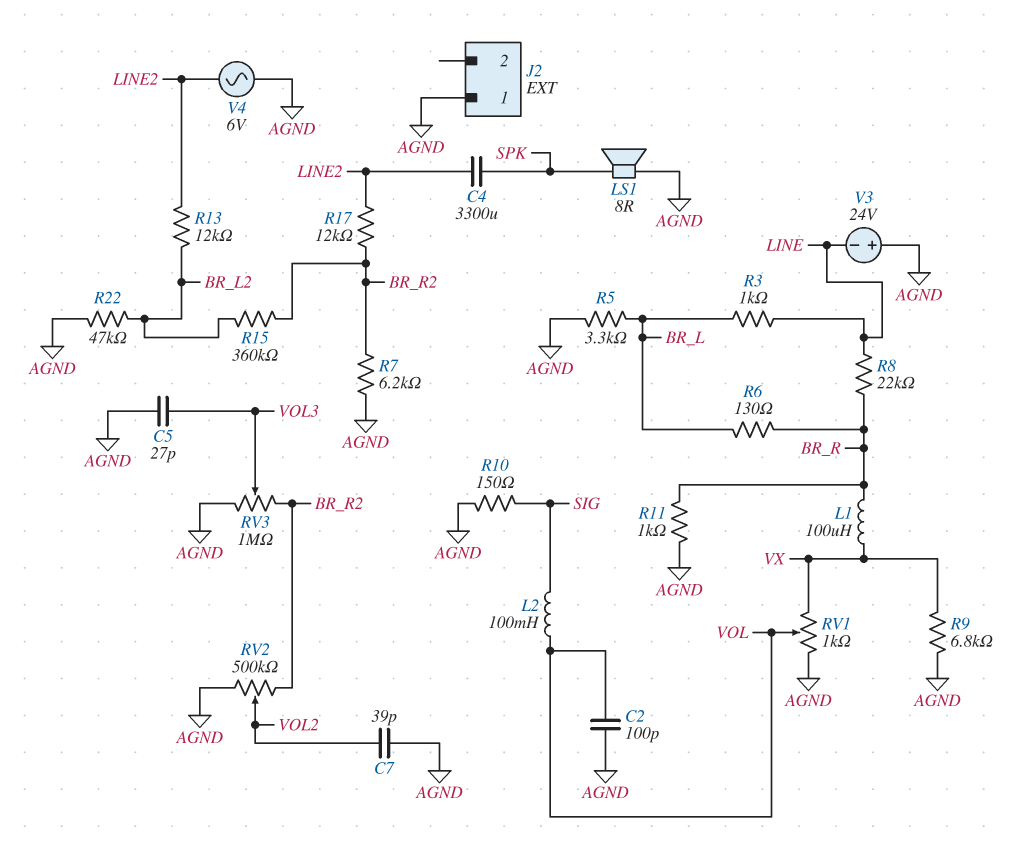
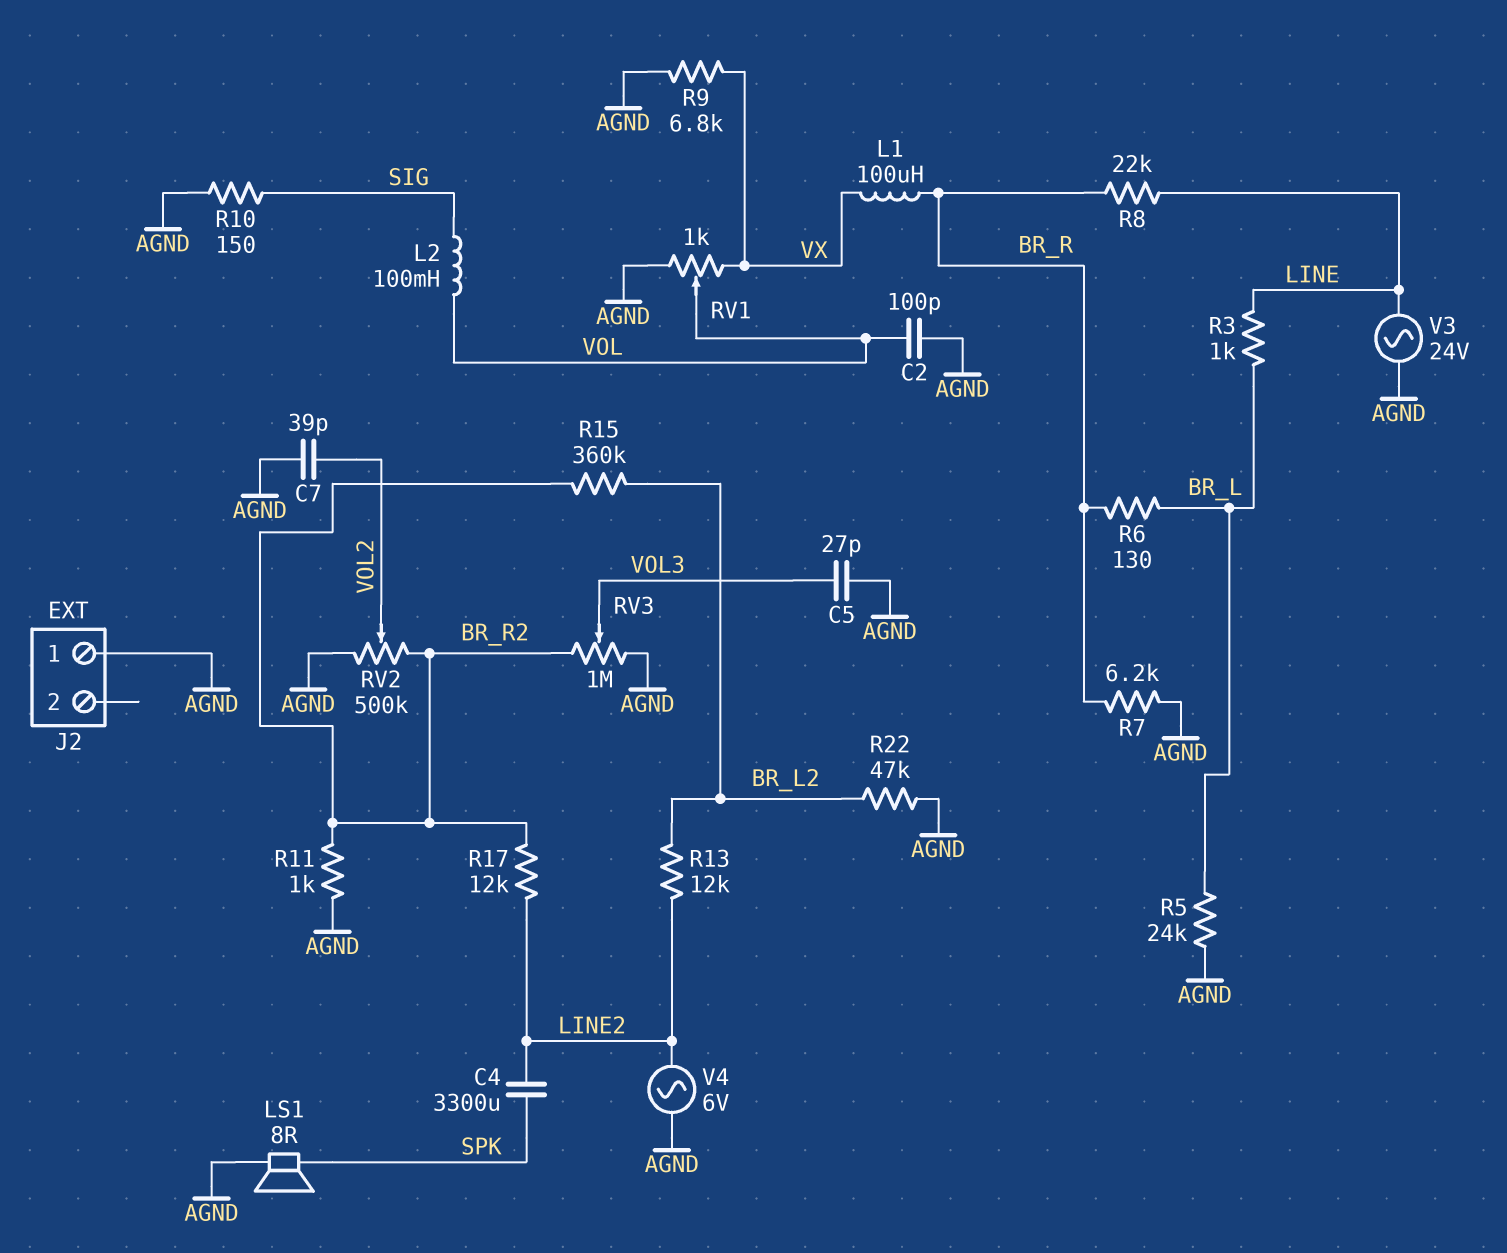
R5: 3.3k (AGND, BR_L) -> 24k (AGND, BR_L)
R7: 6.2k (AGND, BR_R2) -> 6.2k (AGND, BR_R)
R11: 1k (AGND, BR_R) -> 1k (AGND, BR_R2)
V3: 24V (plus AGND, minus LINE) -> AC 24V (AGND, LINE)

